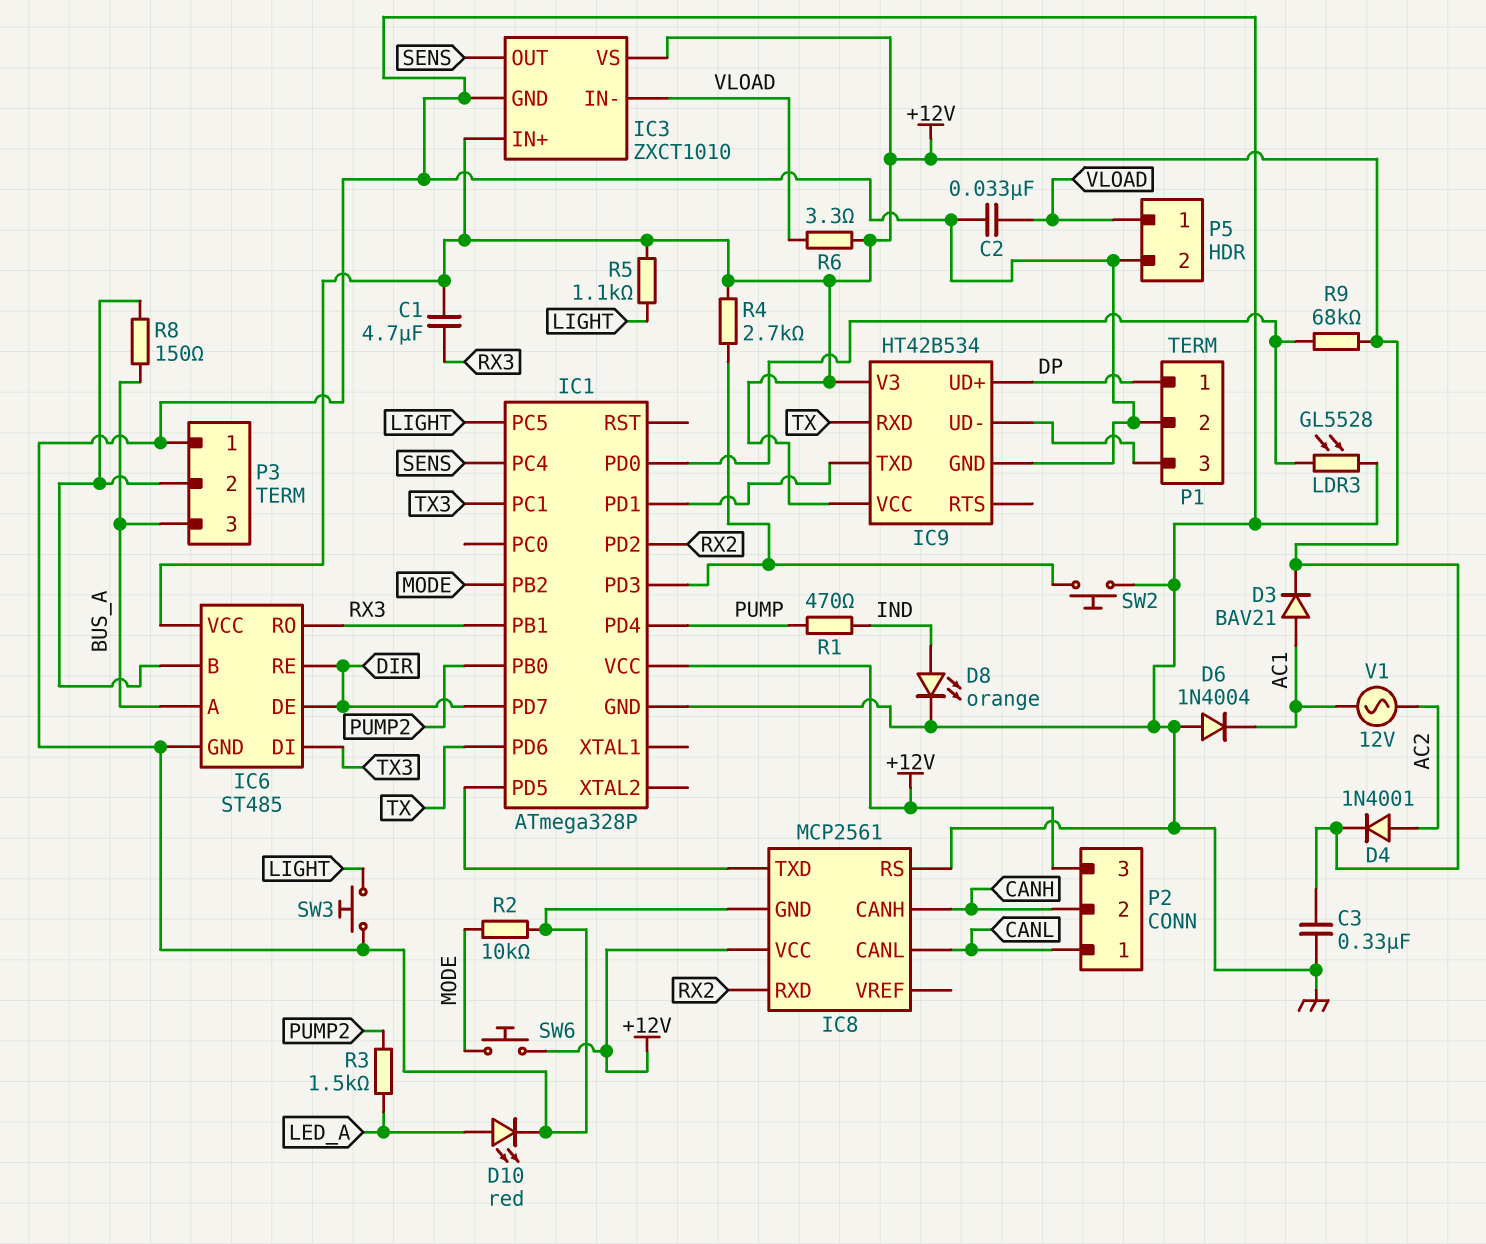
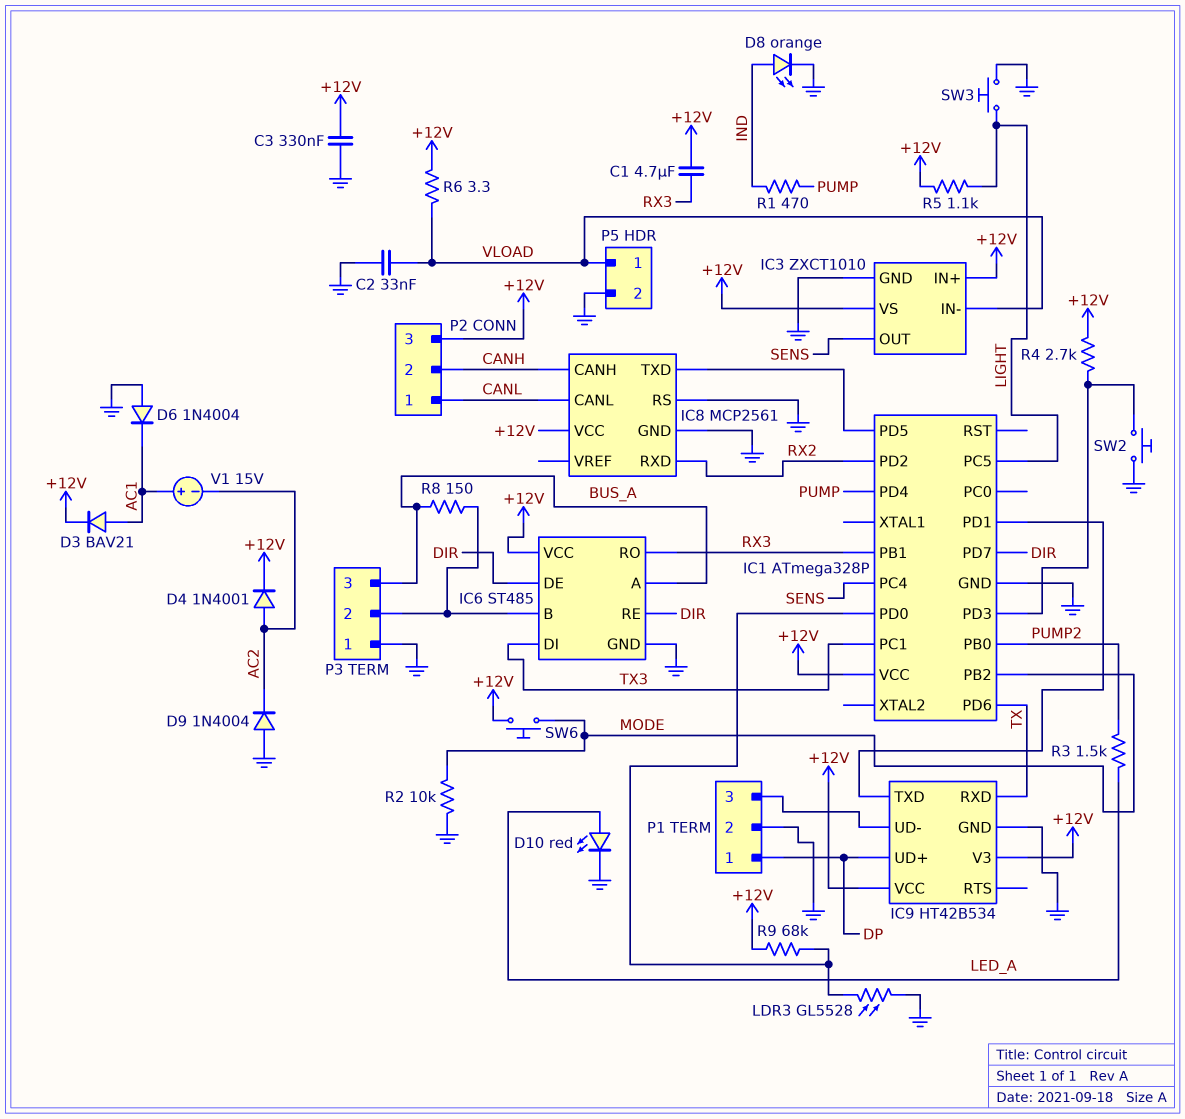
D9: none -> diode 1N4004 (A GND, K AC2)
V1: AC 12V (AC1, AC2) -> 15V (plus AC1, minus AC2)

